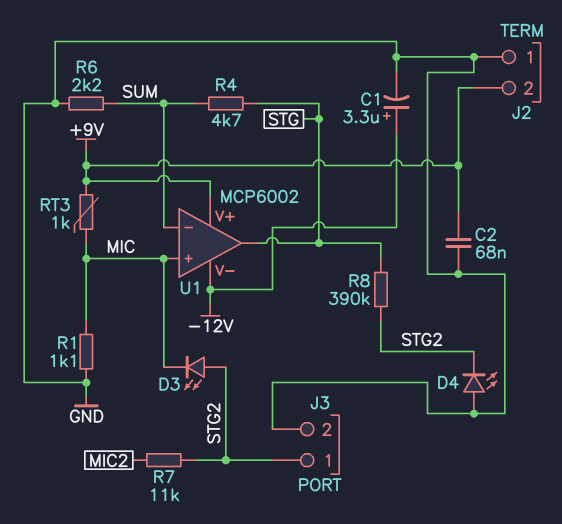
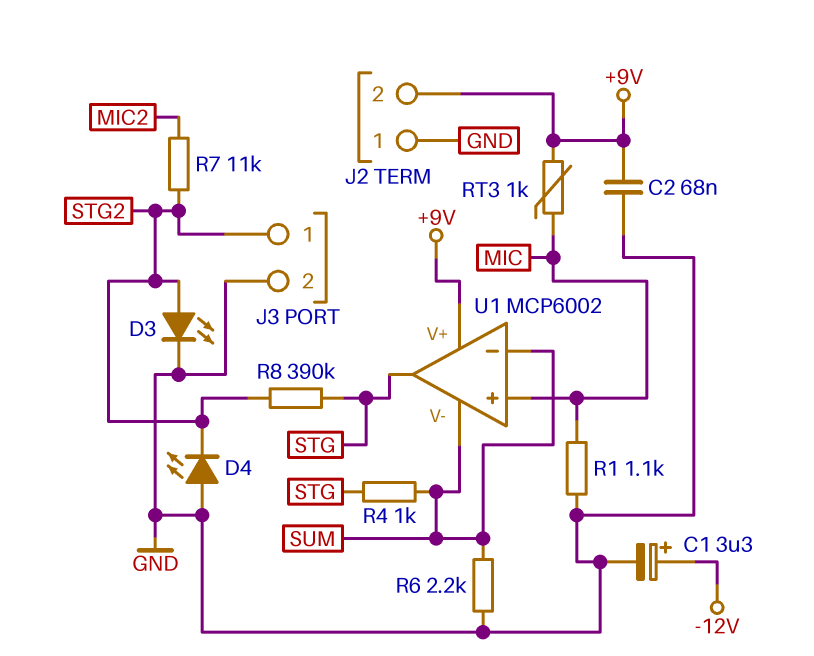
D3: LED (A STG2, K MIC) -> LED (A STG2, K GND)
R4: 4.7k (STG, SUM) -> 1k (STG, SUM)
U1 pin V-: -12V -> SUM

